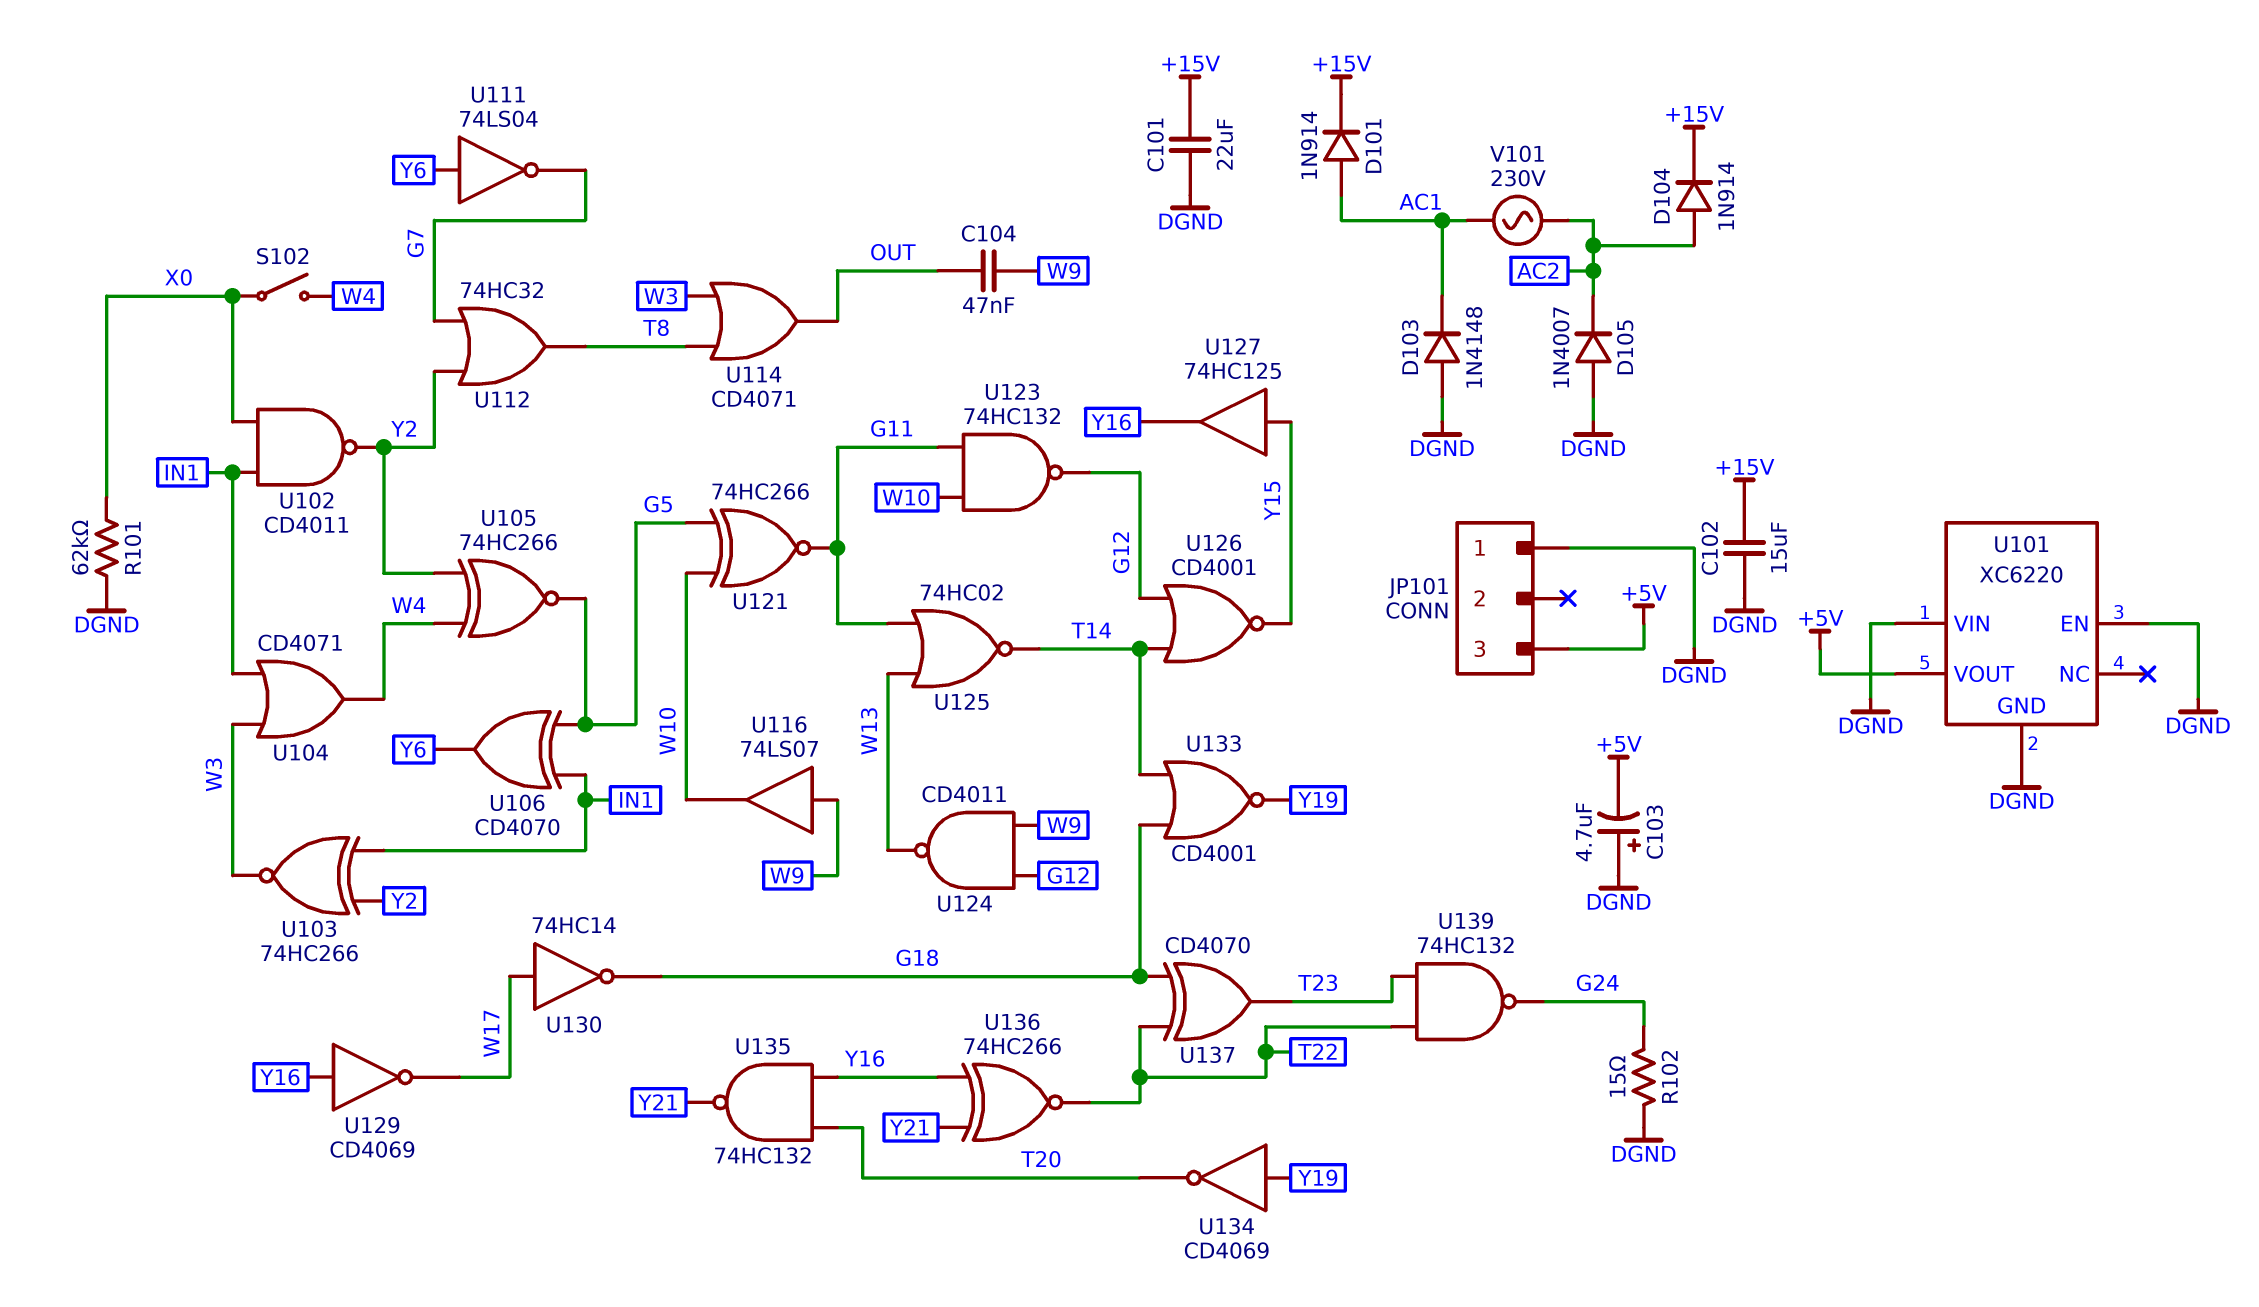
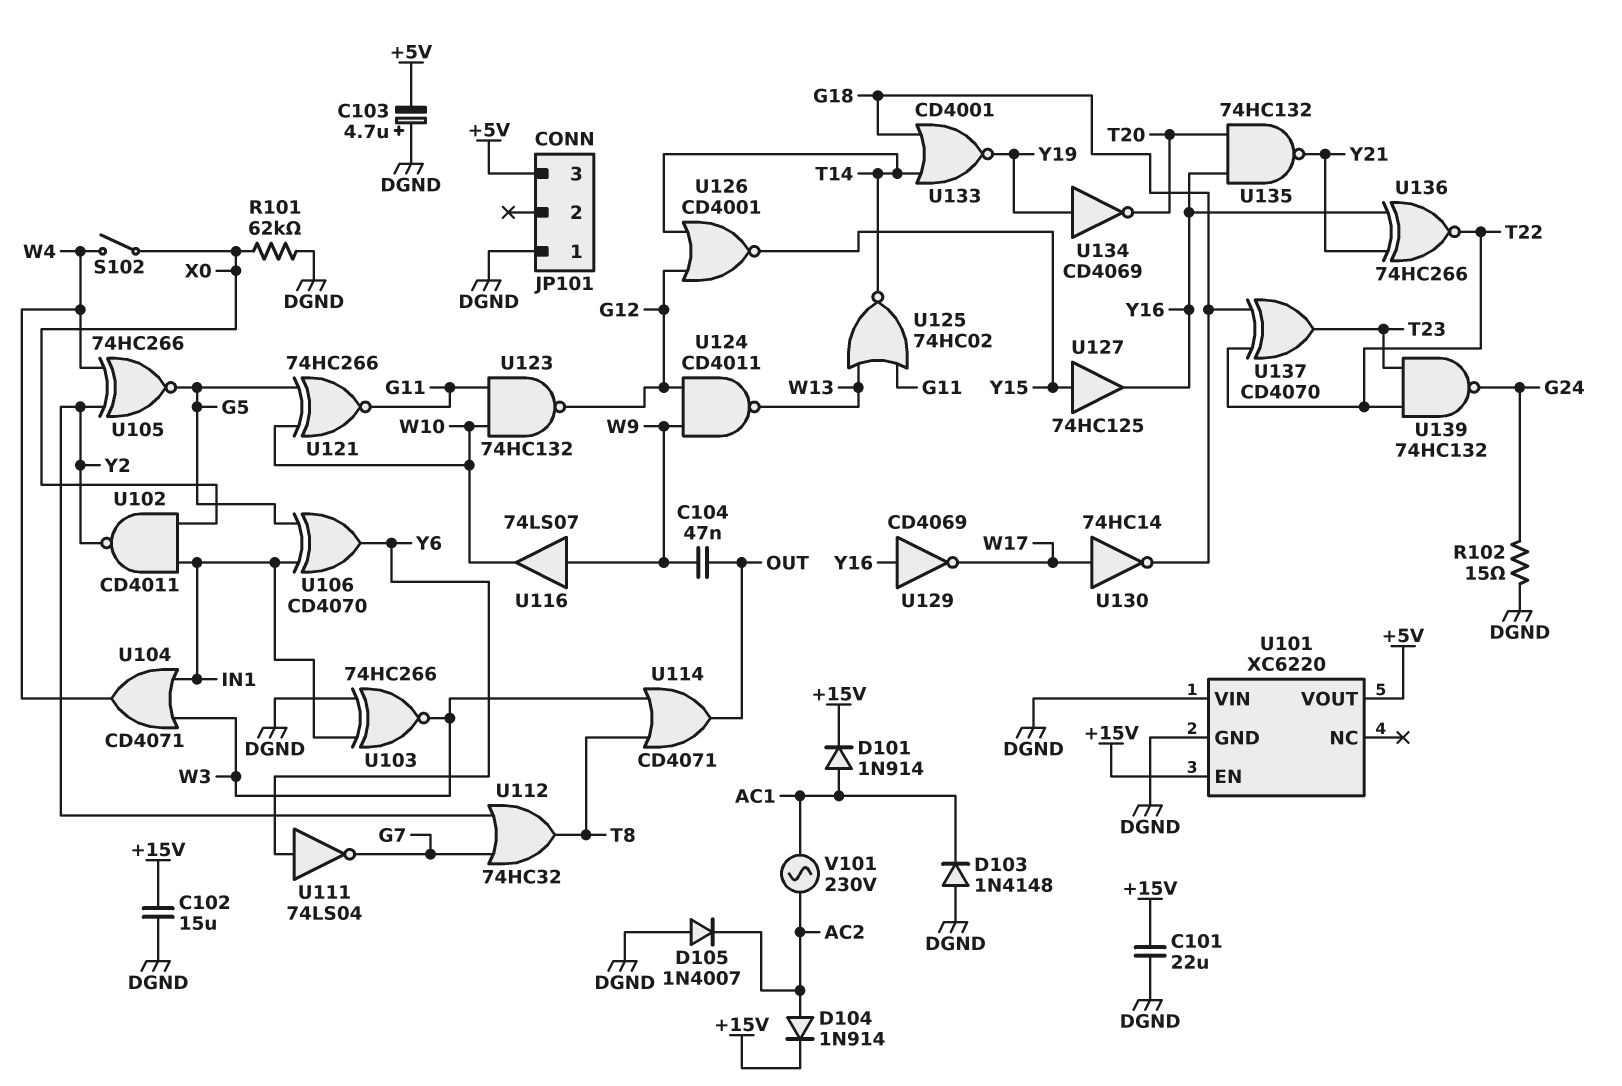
U101 pin EN: DGND -> +15V
U103: XNOR 74HC266 (in IN1, in Y2, out W3) -> XNOR 74HC266 (in DGND, in IN1, out W3)

